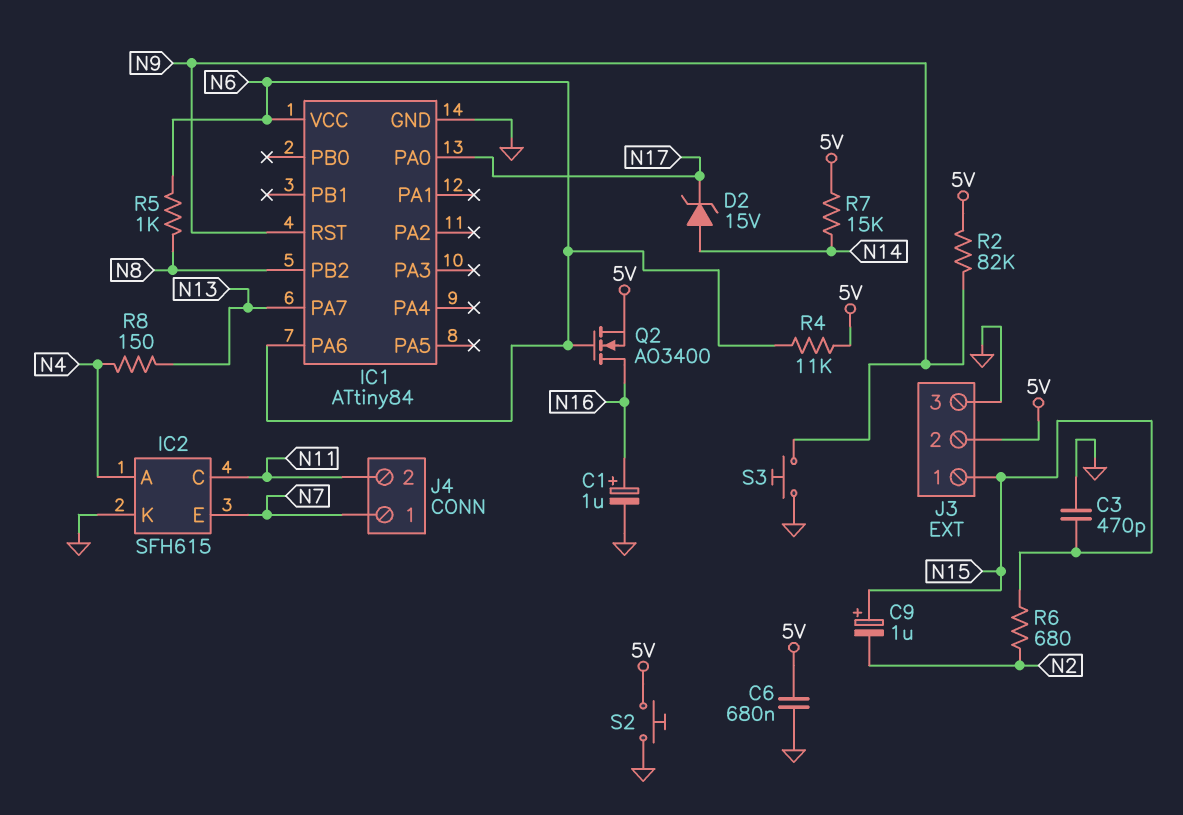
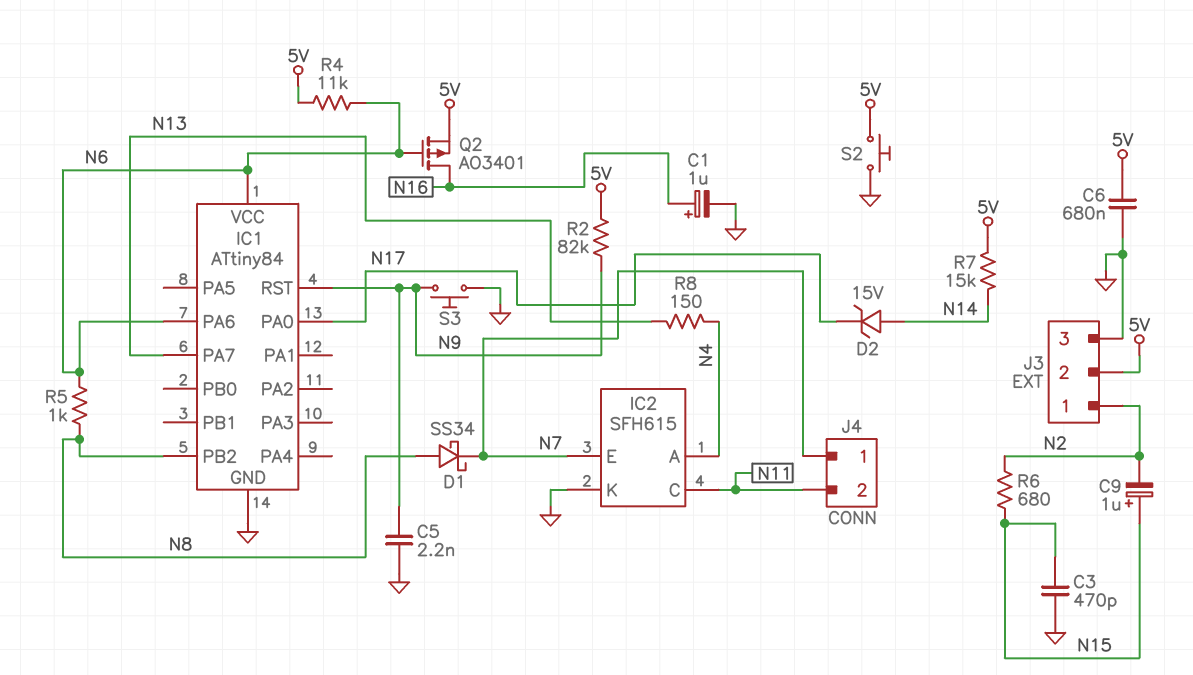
C5: none -> 2.2nF (GND, N9)
D1: none -> schottky SS34 (A N8, K N7)
J3 pin 1: N15 -> N2
Q2: NMOS AO3400 (G N6, D N16, S 5V) -> PMOS AO3401 (G N6, D N16, S 5V)

